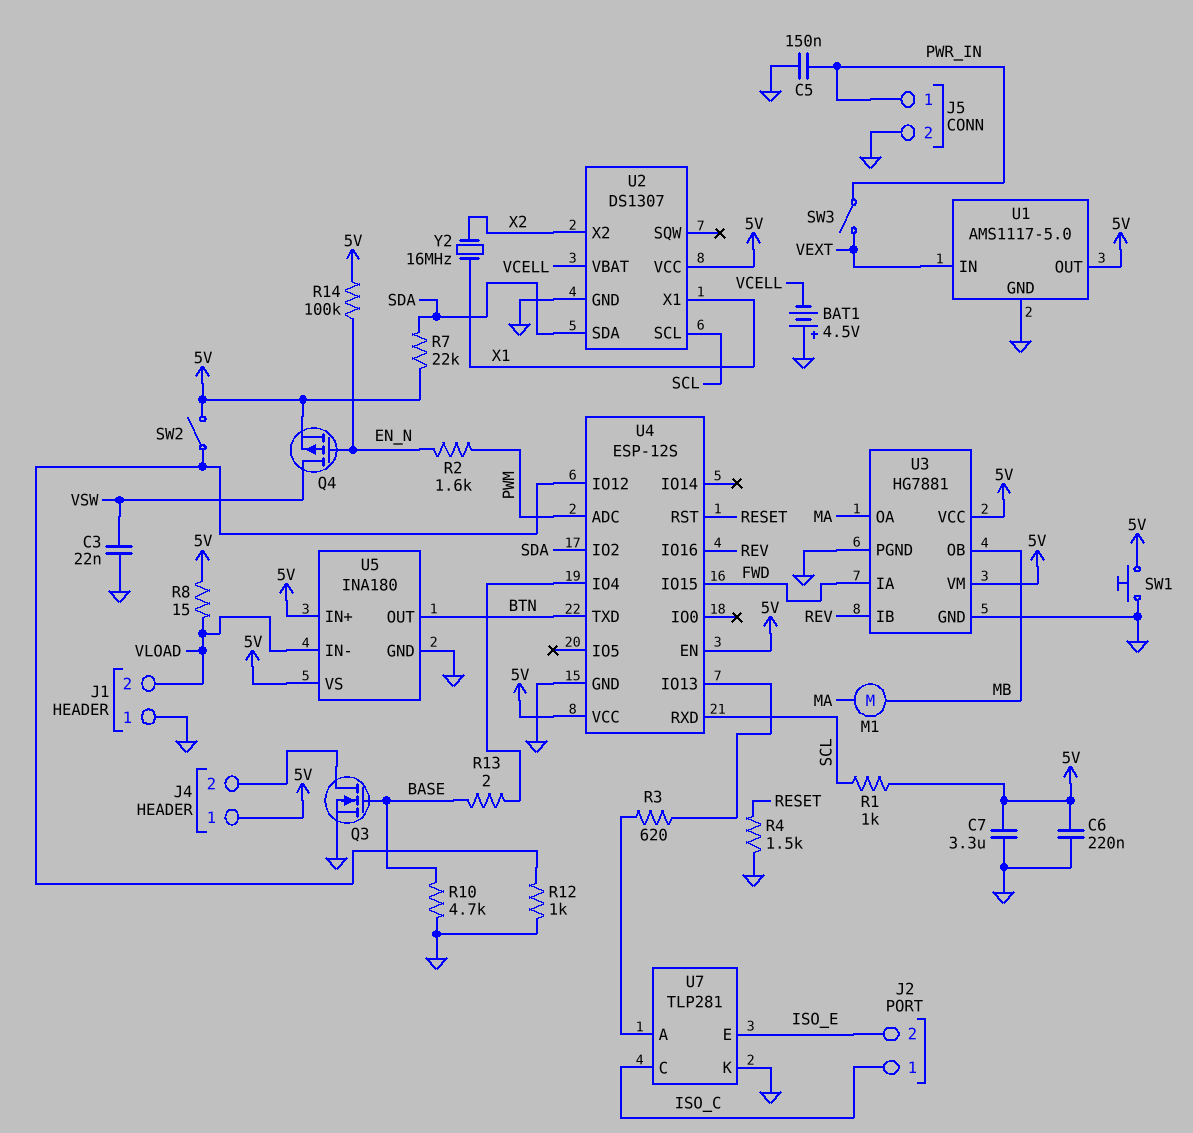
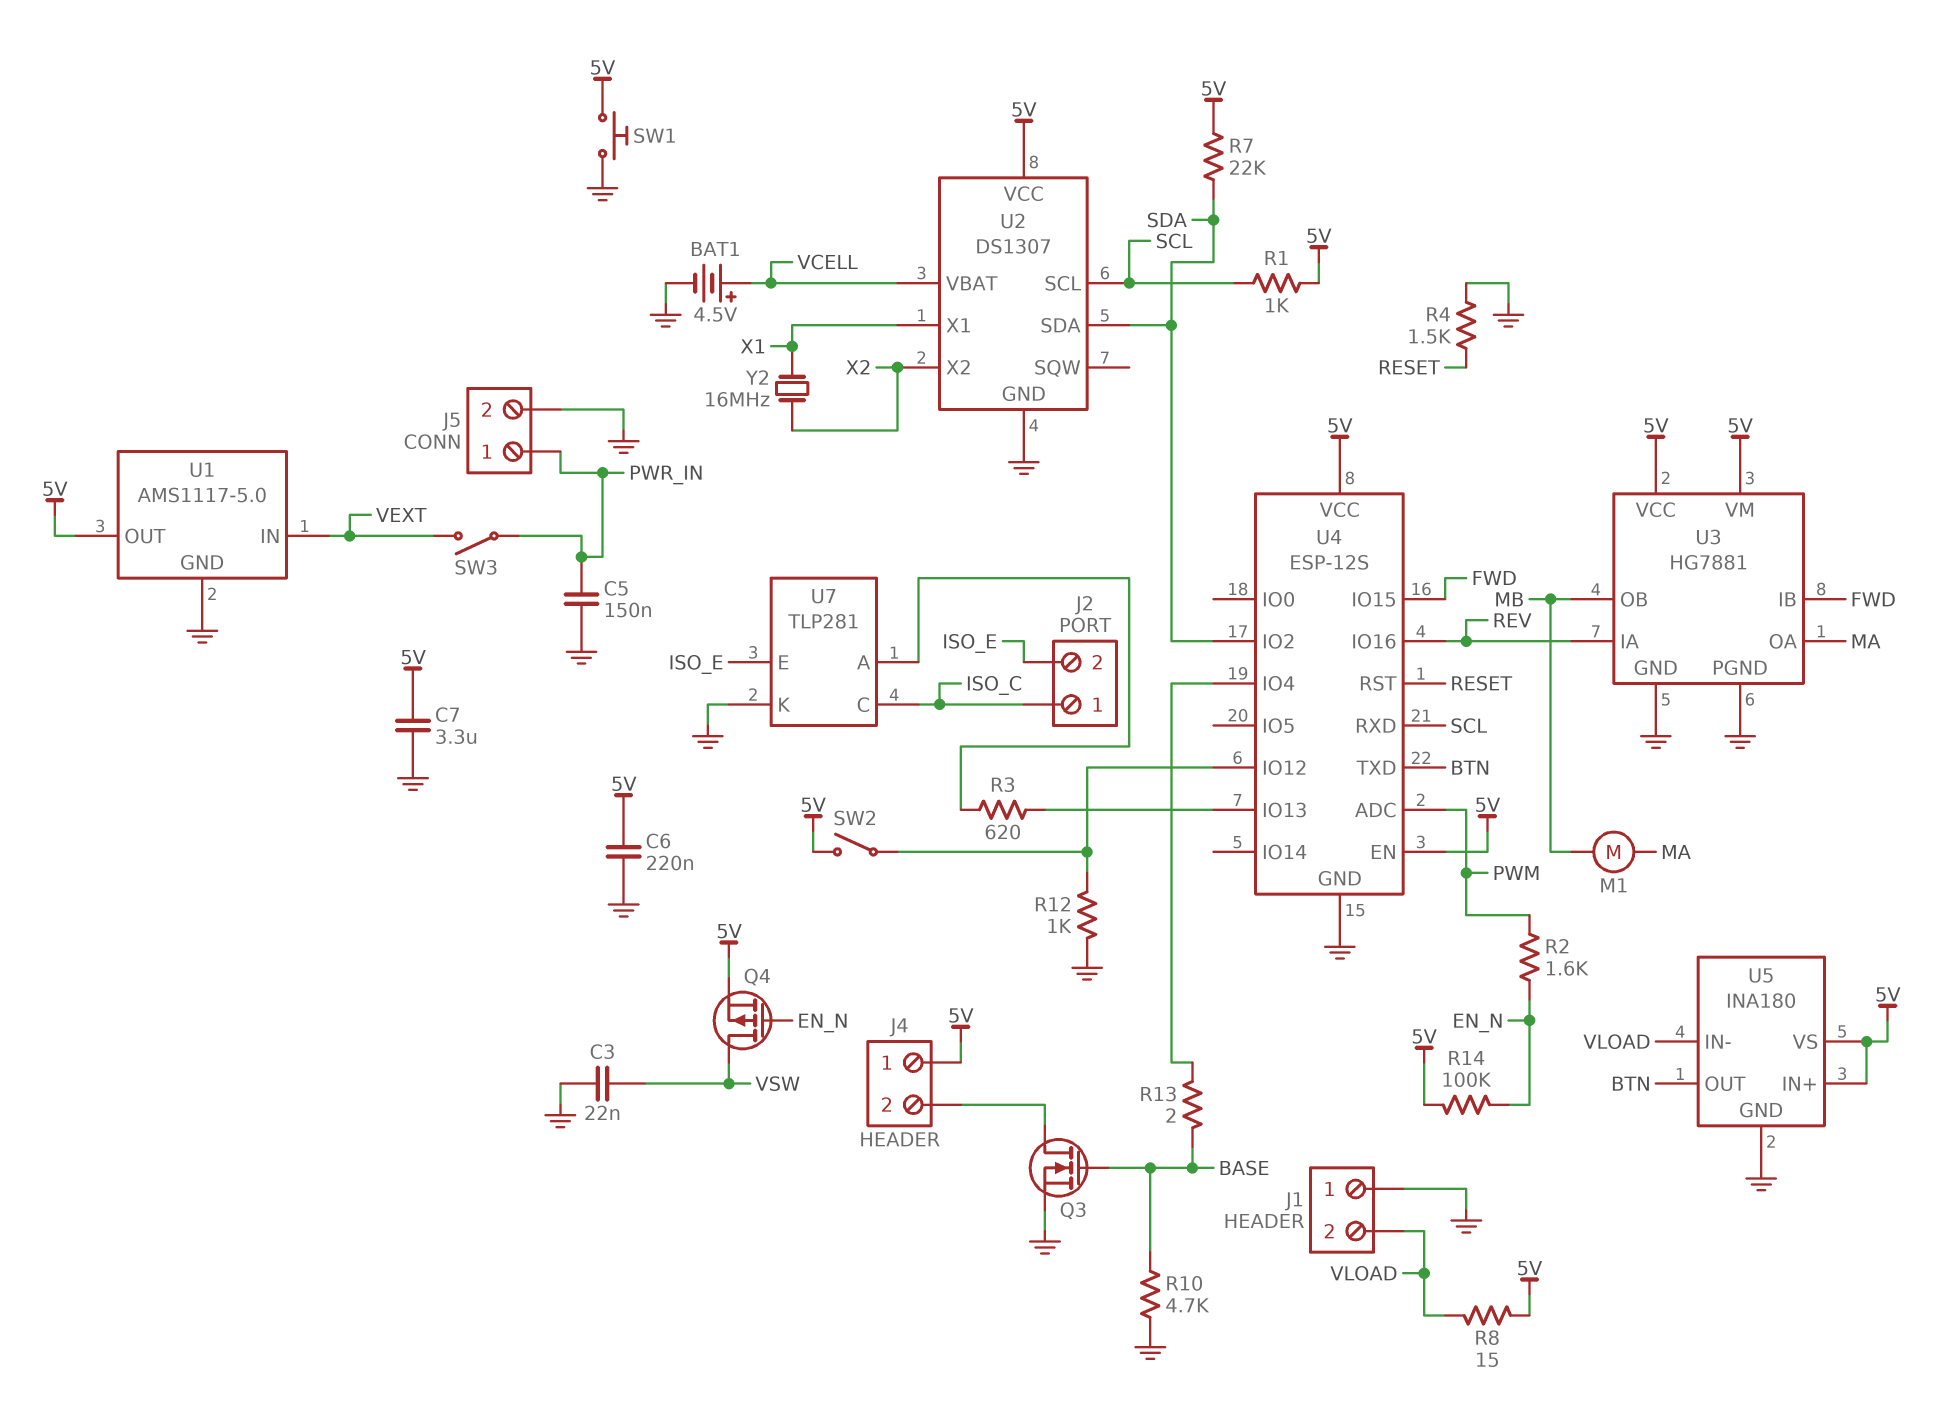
BAT1: 4.5V (plus GND, minus VCELL) -> 4.5V (plus VCELL, minus GND)
U3 pin IA: FWD -> REV
U3 pin IB: REV -> FWD

